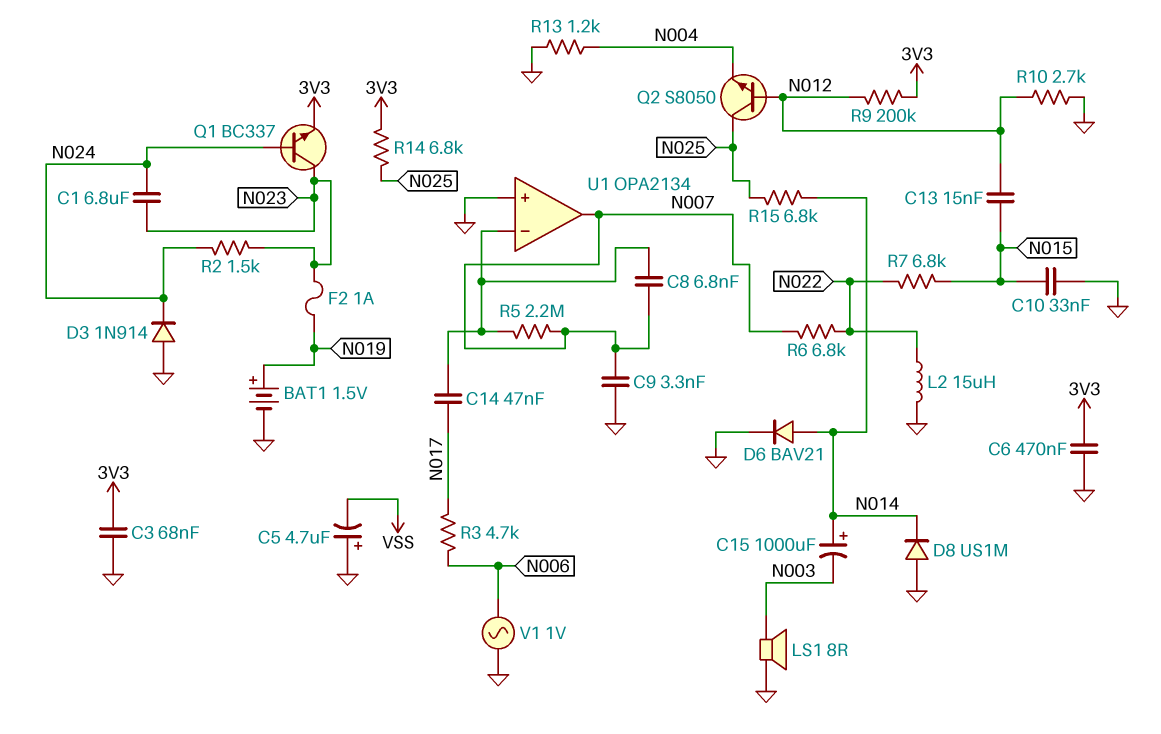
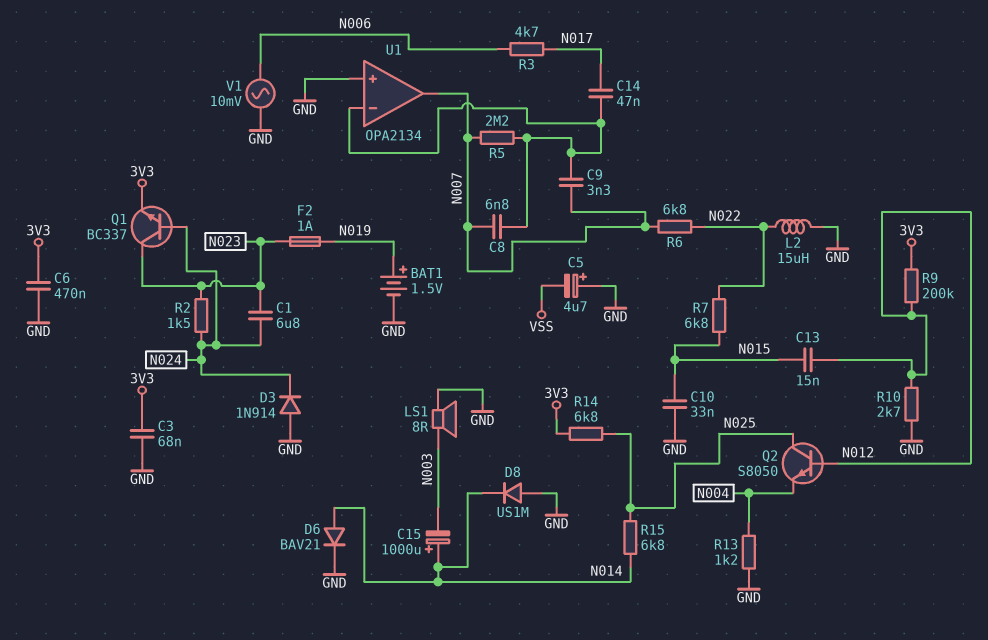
C9: 3.3nF (GND, N007) -> 3.3nF (N007, U1/in-)
V1: AC 1V (GND, N006) -> AC 10mV (GND, N006)

